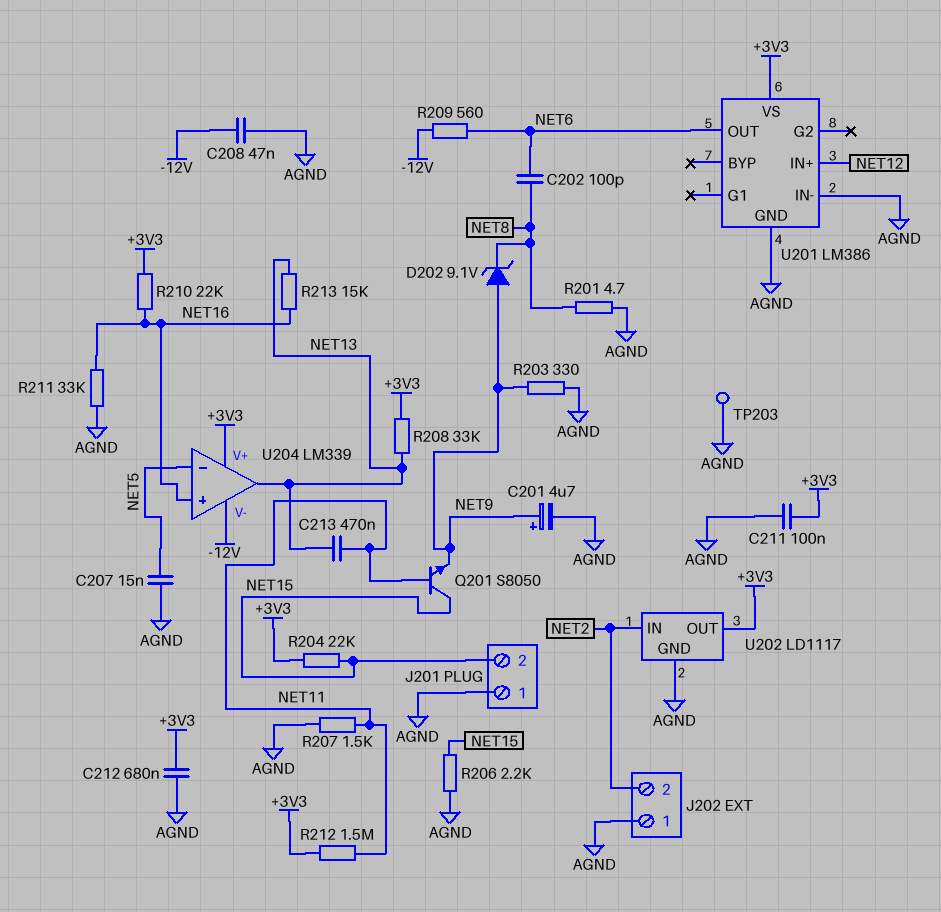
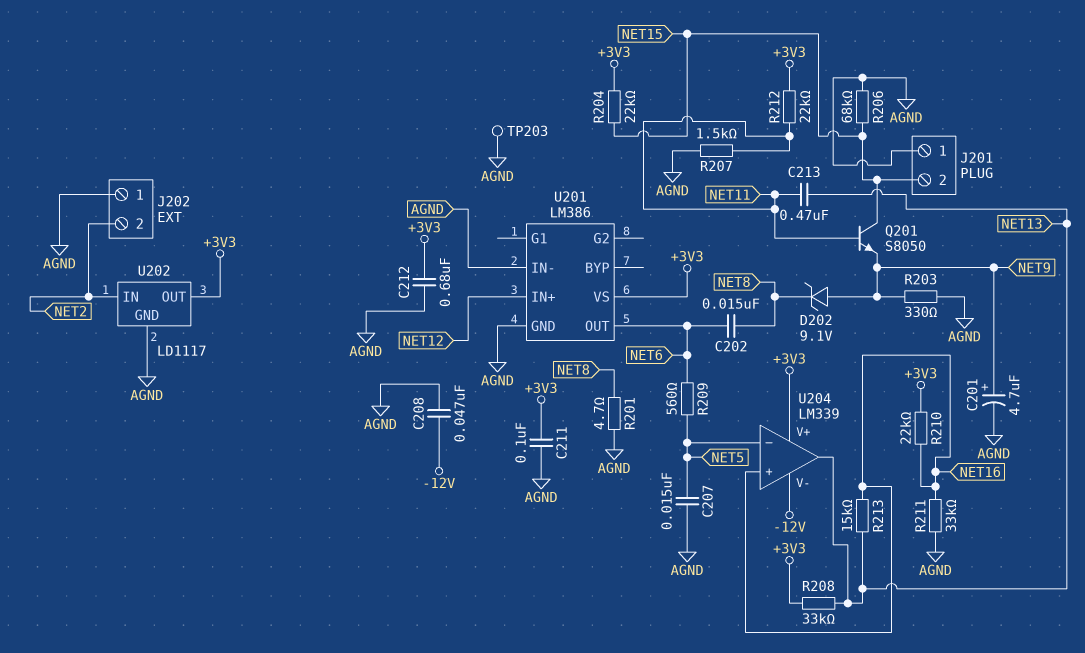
C202: 100pF (NET6, NET8) -> 15nF (NET6, NET8)
R206: 2.2k (AGND, NET15) -> 68k (AGND, NET15)
R209: 560 (-12V, NET6) -> 560 (NET5, NET6)
R212: 1.5M (+3V3, NET11) -> 22k (+3V3, NET11)

